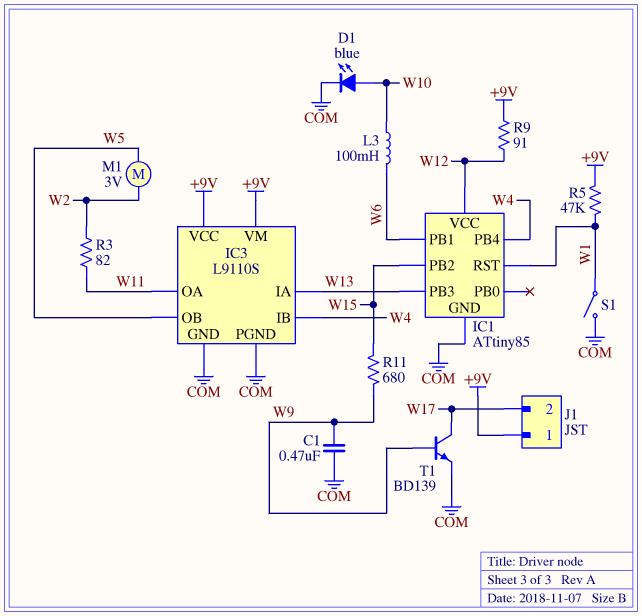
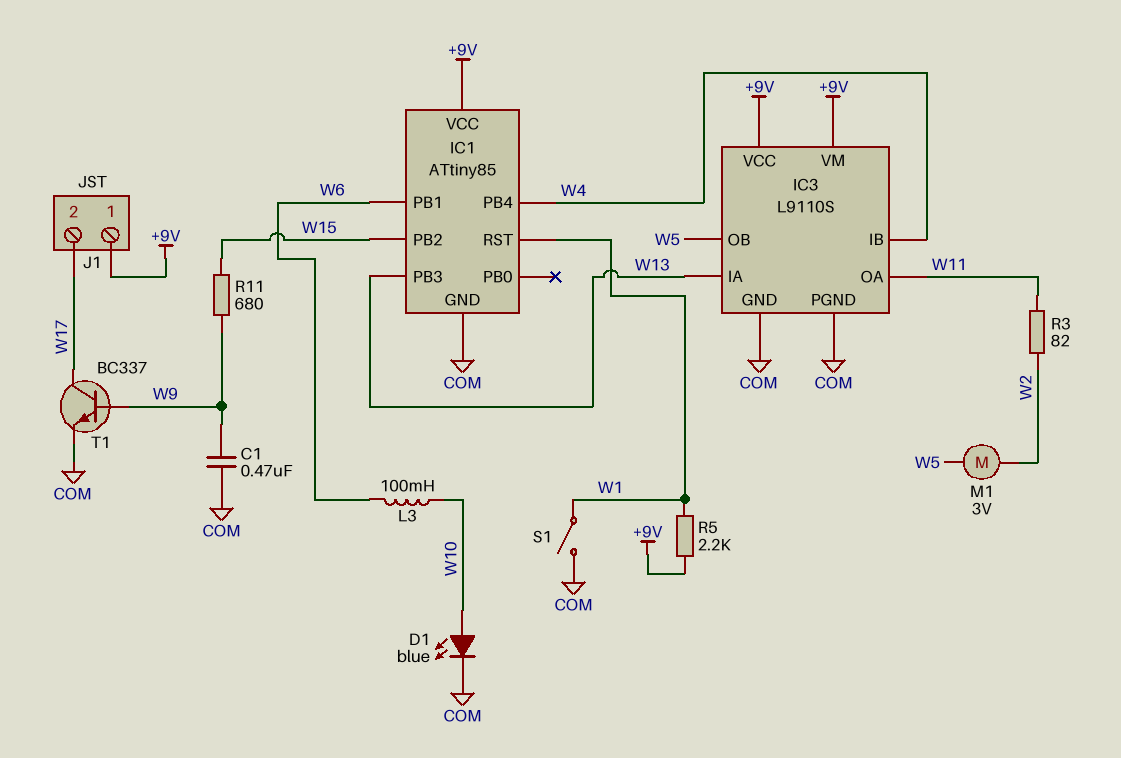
IC1 pin VCC: W12 -> +9V
R5: 47k (+9V, W1) -> 2.2k (+9V, W1)
R9: 91 (+9V, W12) -> none
T1: NPN BD139 (B W9, C W17, E COM) -> NPN BC337 (B W9, C W17, E COM)

